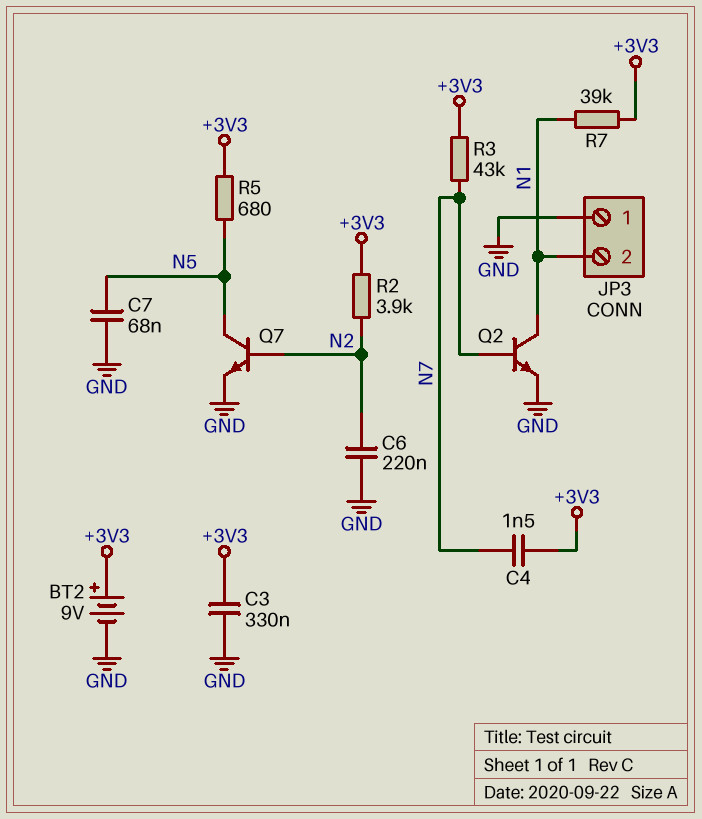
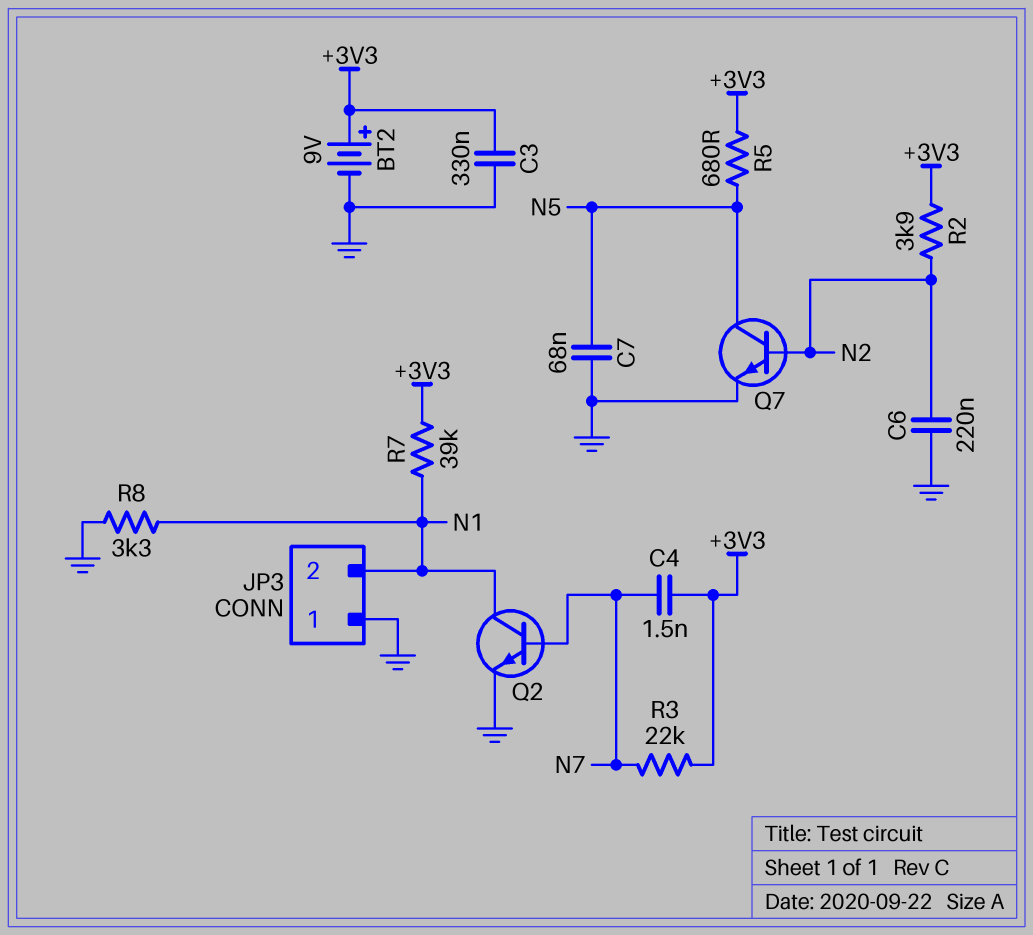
R3: 43k (+3V3, N7) -> 22k (+3V3, N7)
R8: none -> 3.3k (GND, N1)

